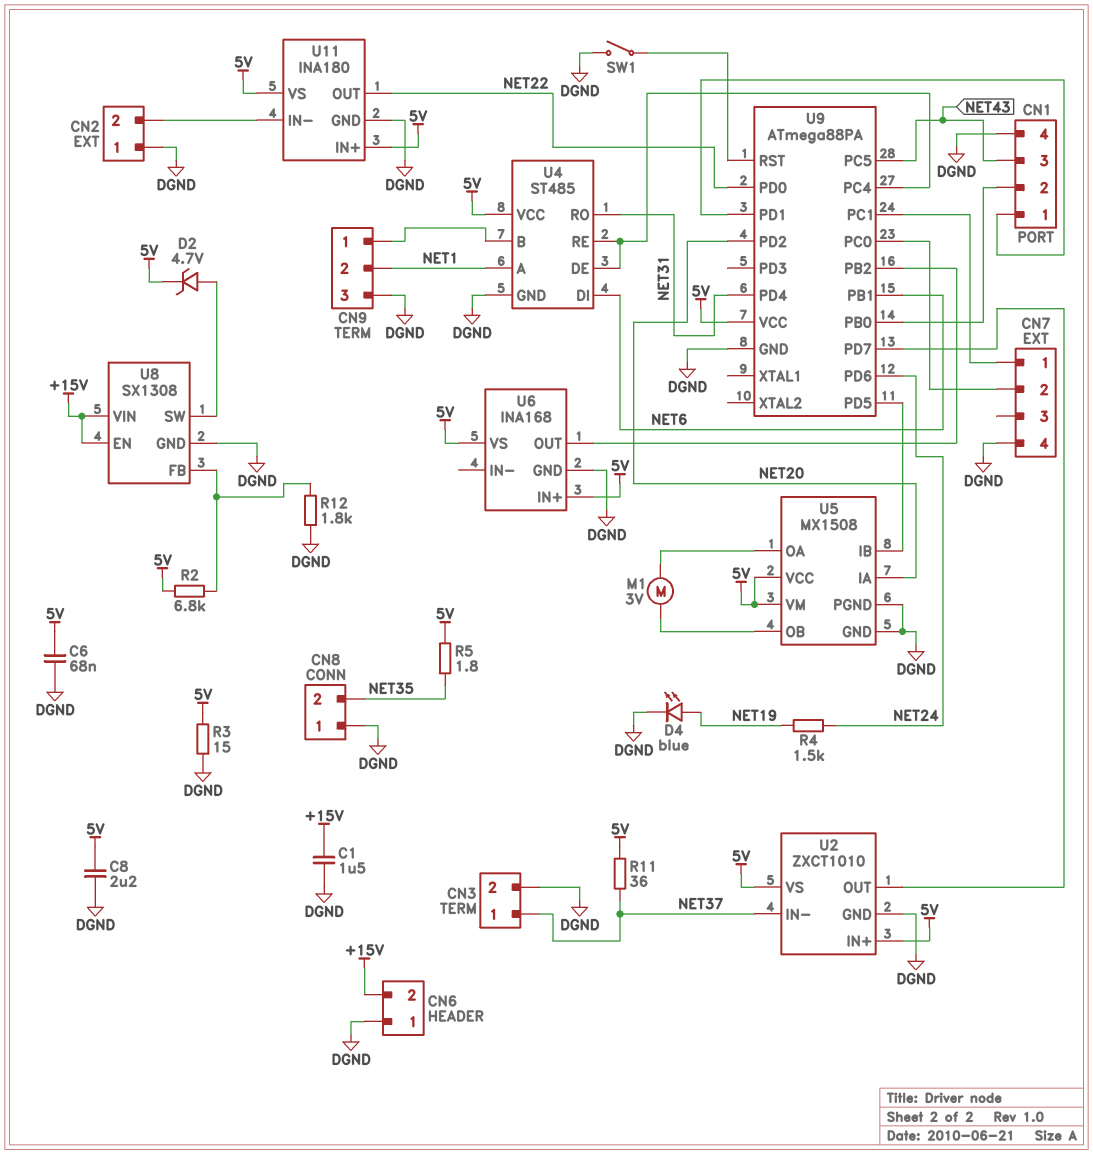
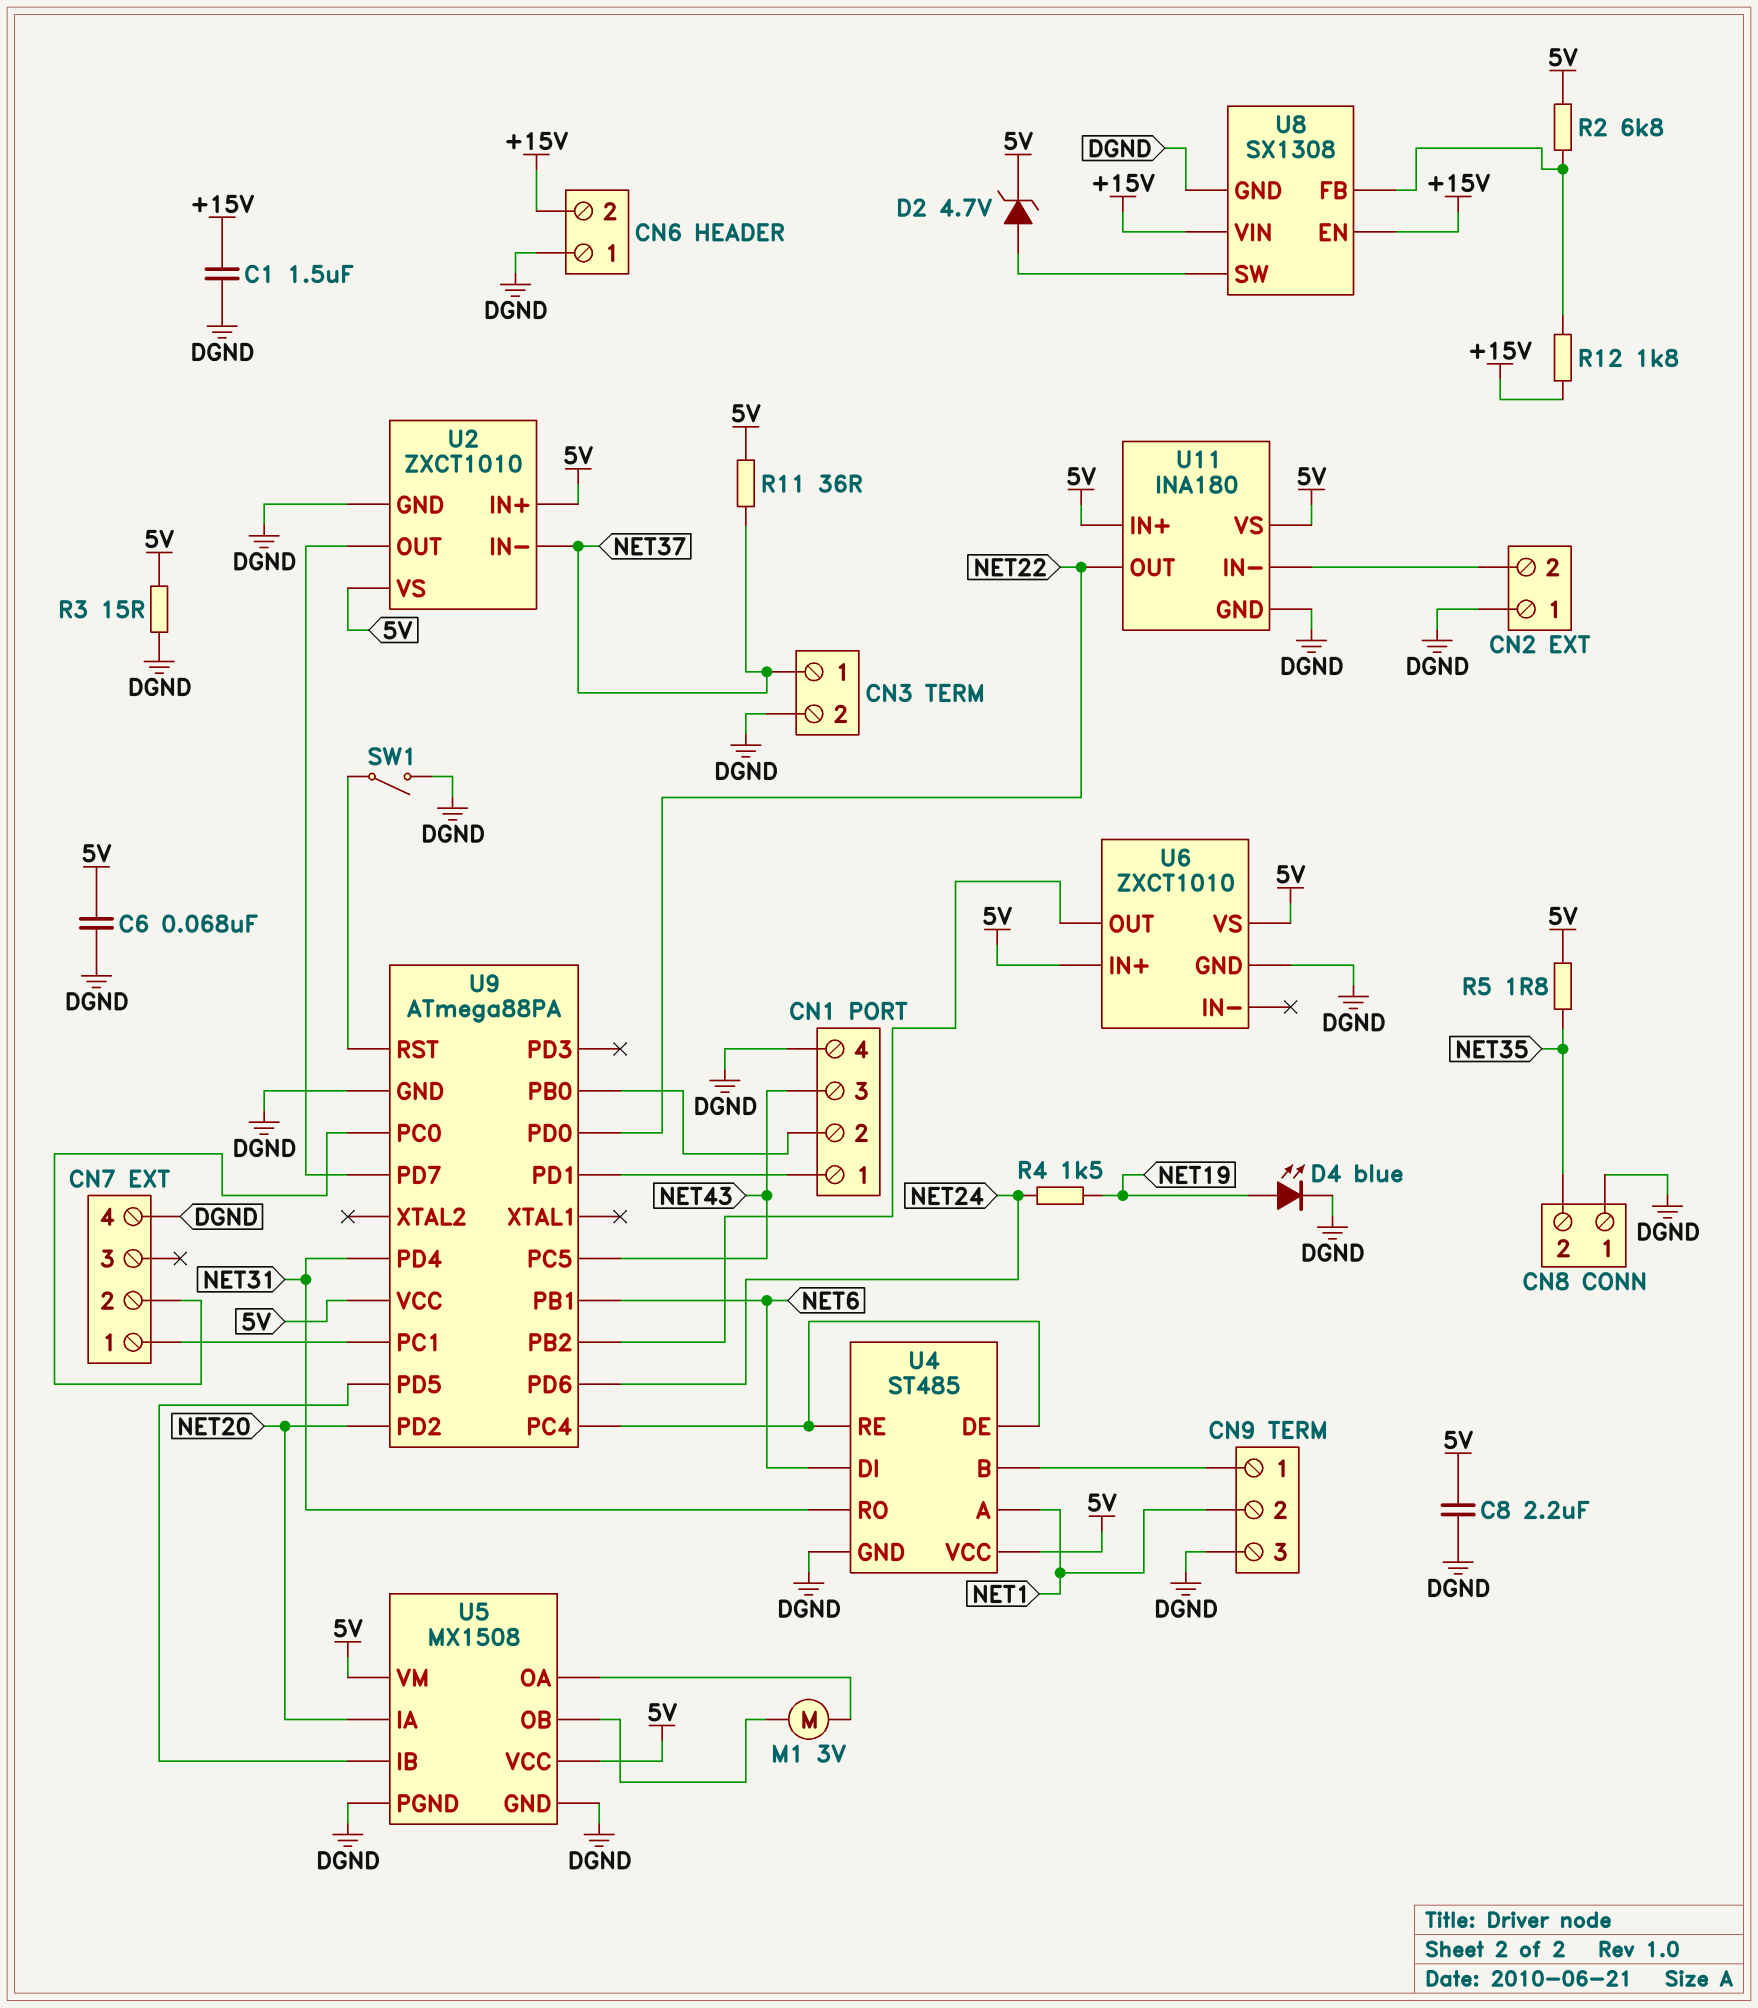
R12: 1.8k (DGND, U8/FB) -> 1.8k (+15V, U8/FB)
U6: INA168 -> ZXCT1010

